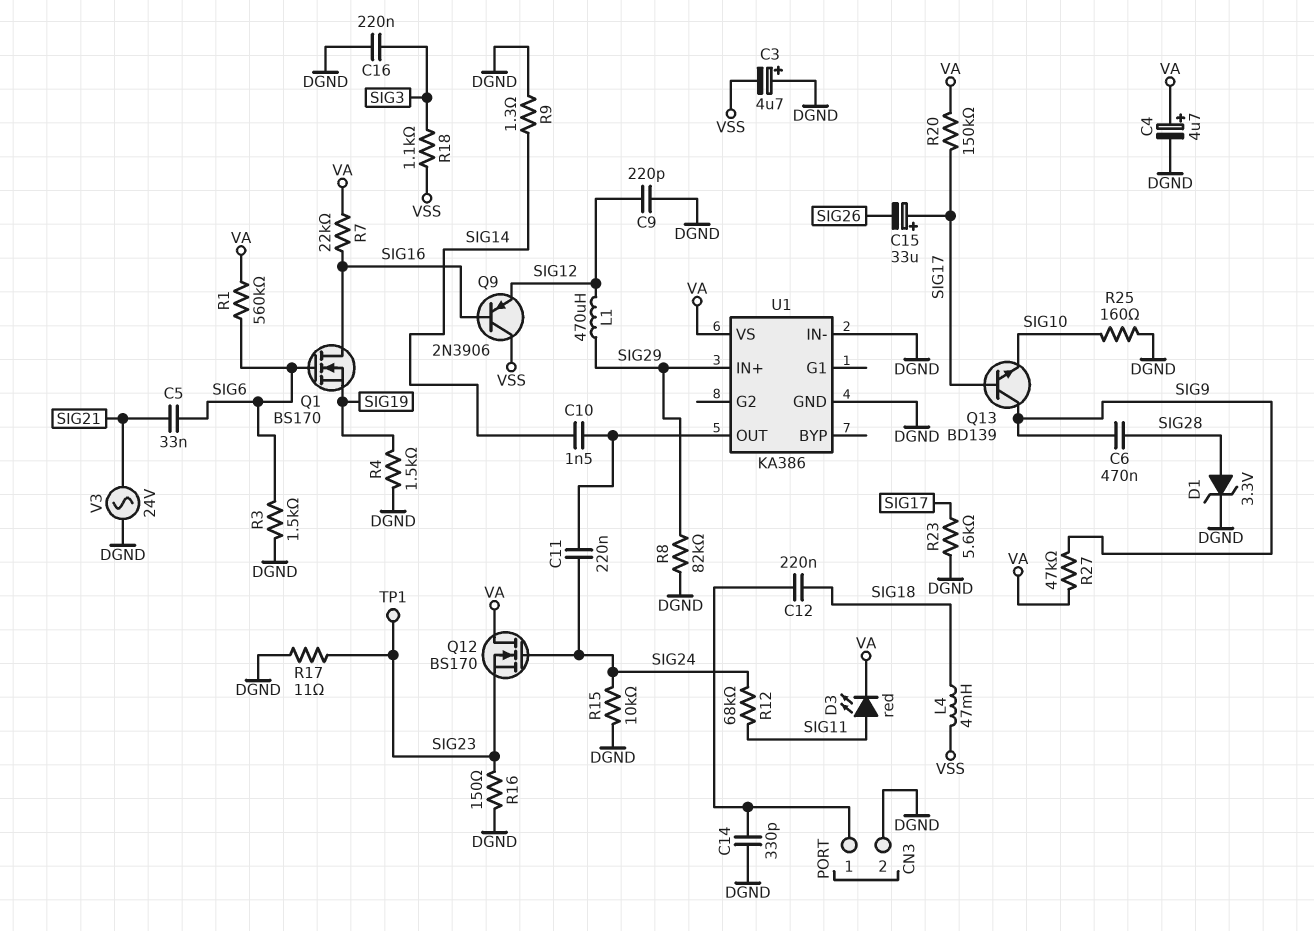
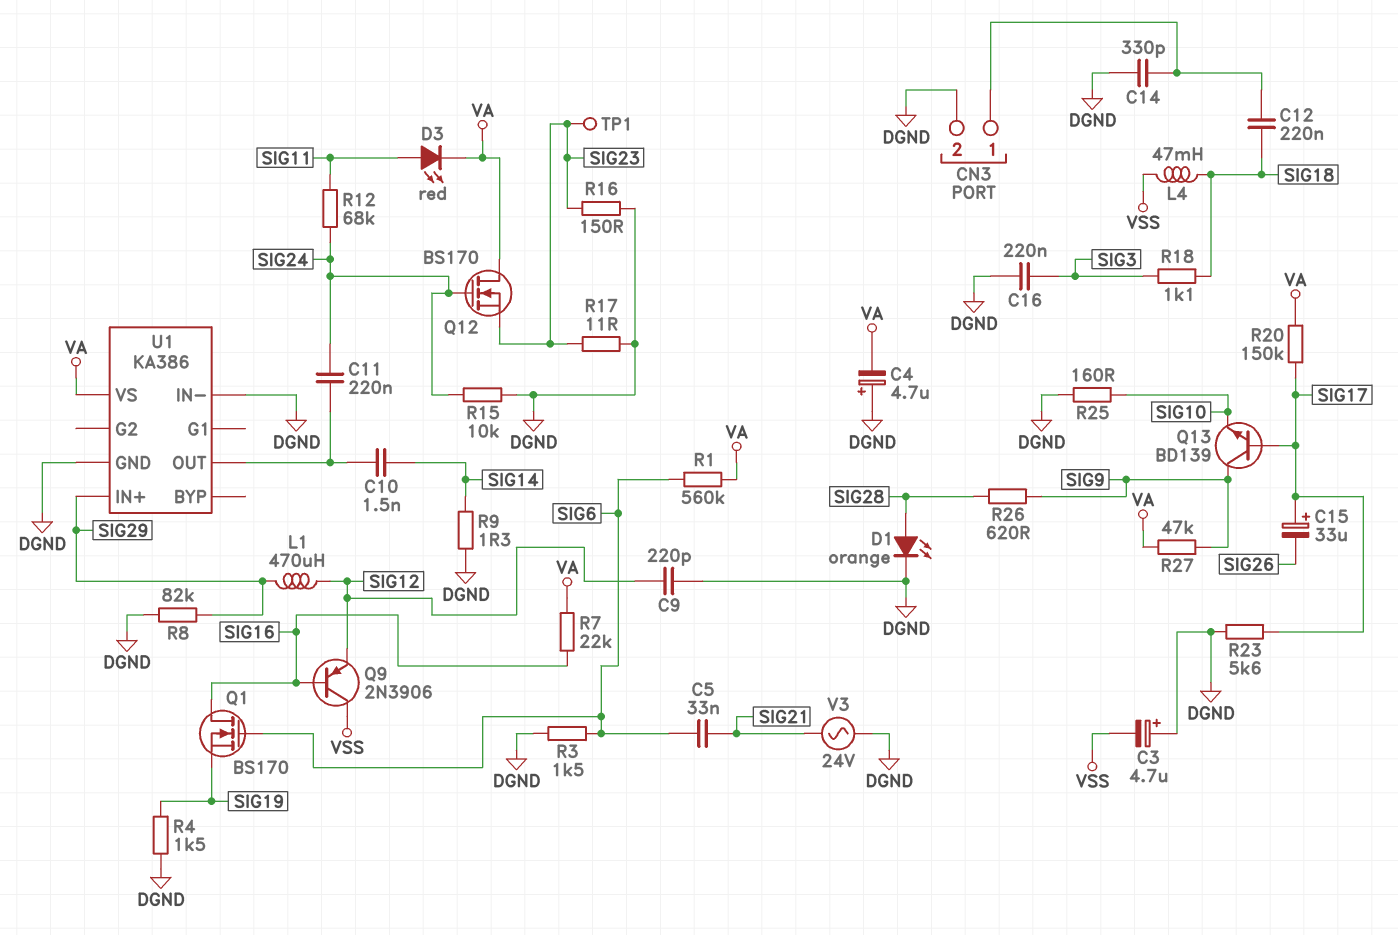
C4: 4.7uF (plus VA, minus DGND) -> 4.7uF (plus DGND, minus VA)
C6: 470nF (SIG9, SIG28) -> none
D1: zener 3.3V (A SIG28, K DGND) -> LED orange (A SIG28, K DGND)
R18: 1.1k (SIG3, VSS) -> 1.1k (SIG3, SIG18)
R26: none -> 620 (SIG9, SIG28)

